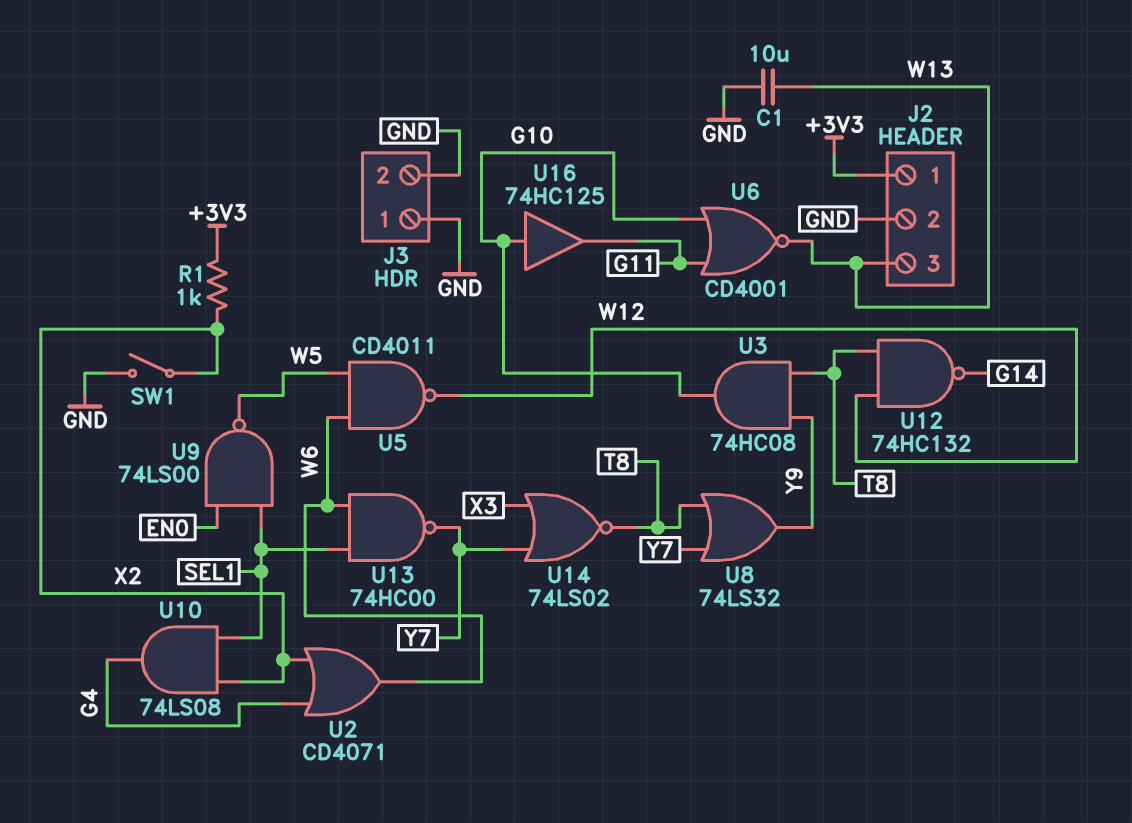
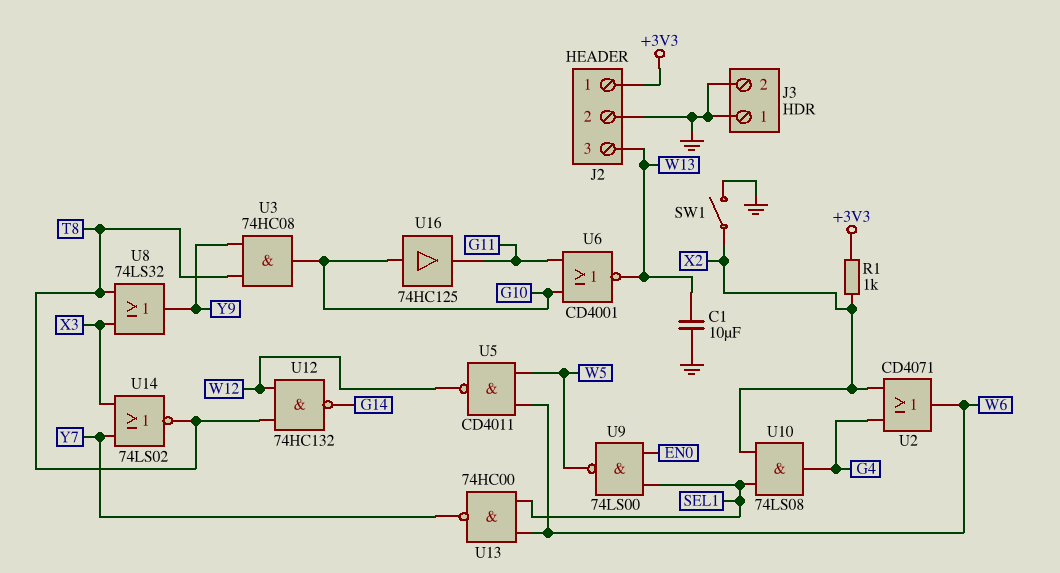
U8: OR 74LS32 (in T8, in Y7, out Y9) -> OR 74LS32 (in T8, in X3, out Y9)

